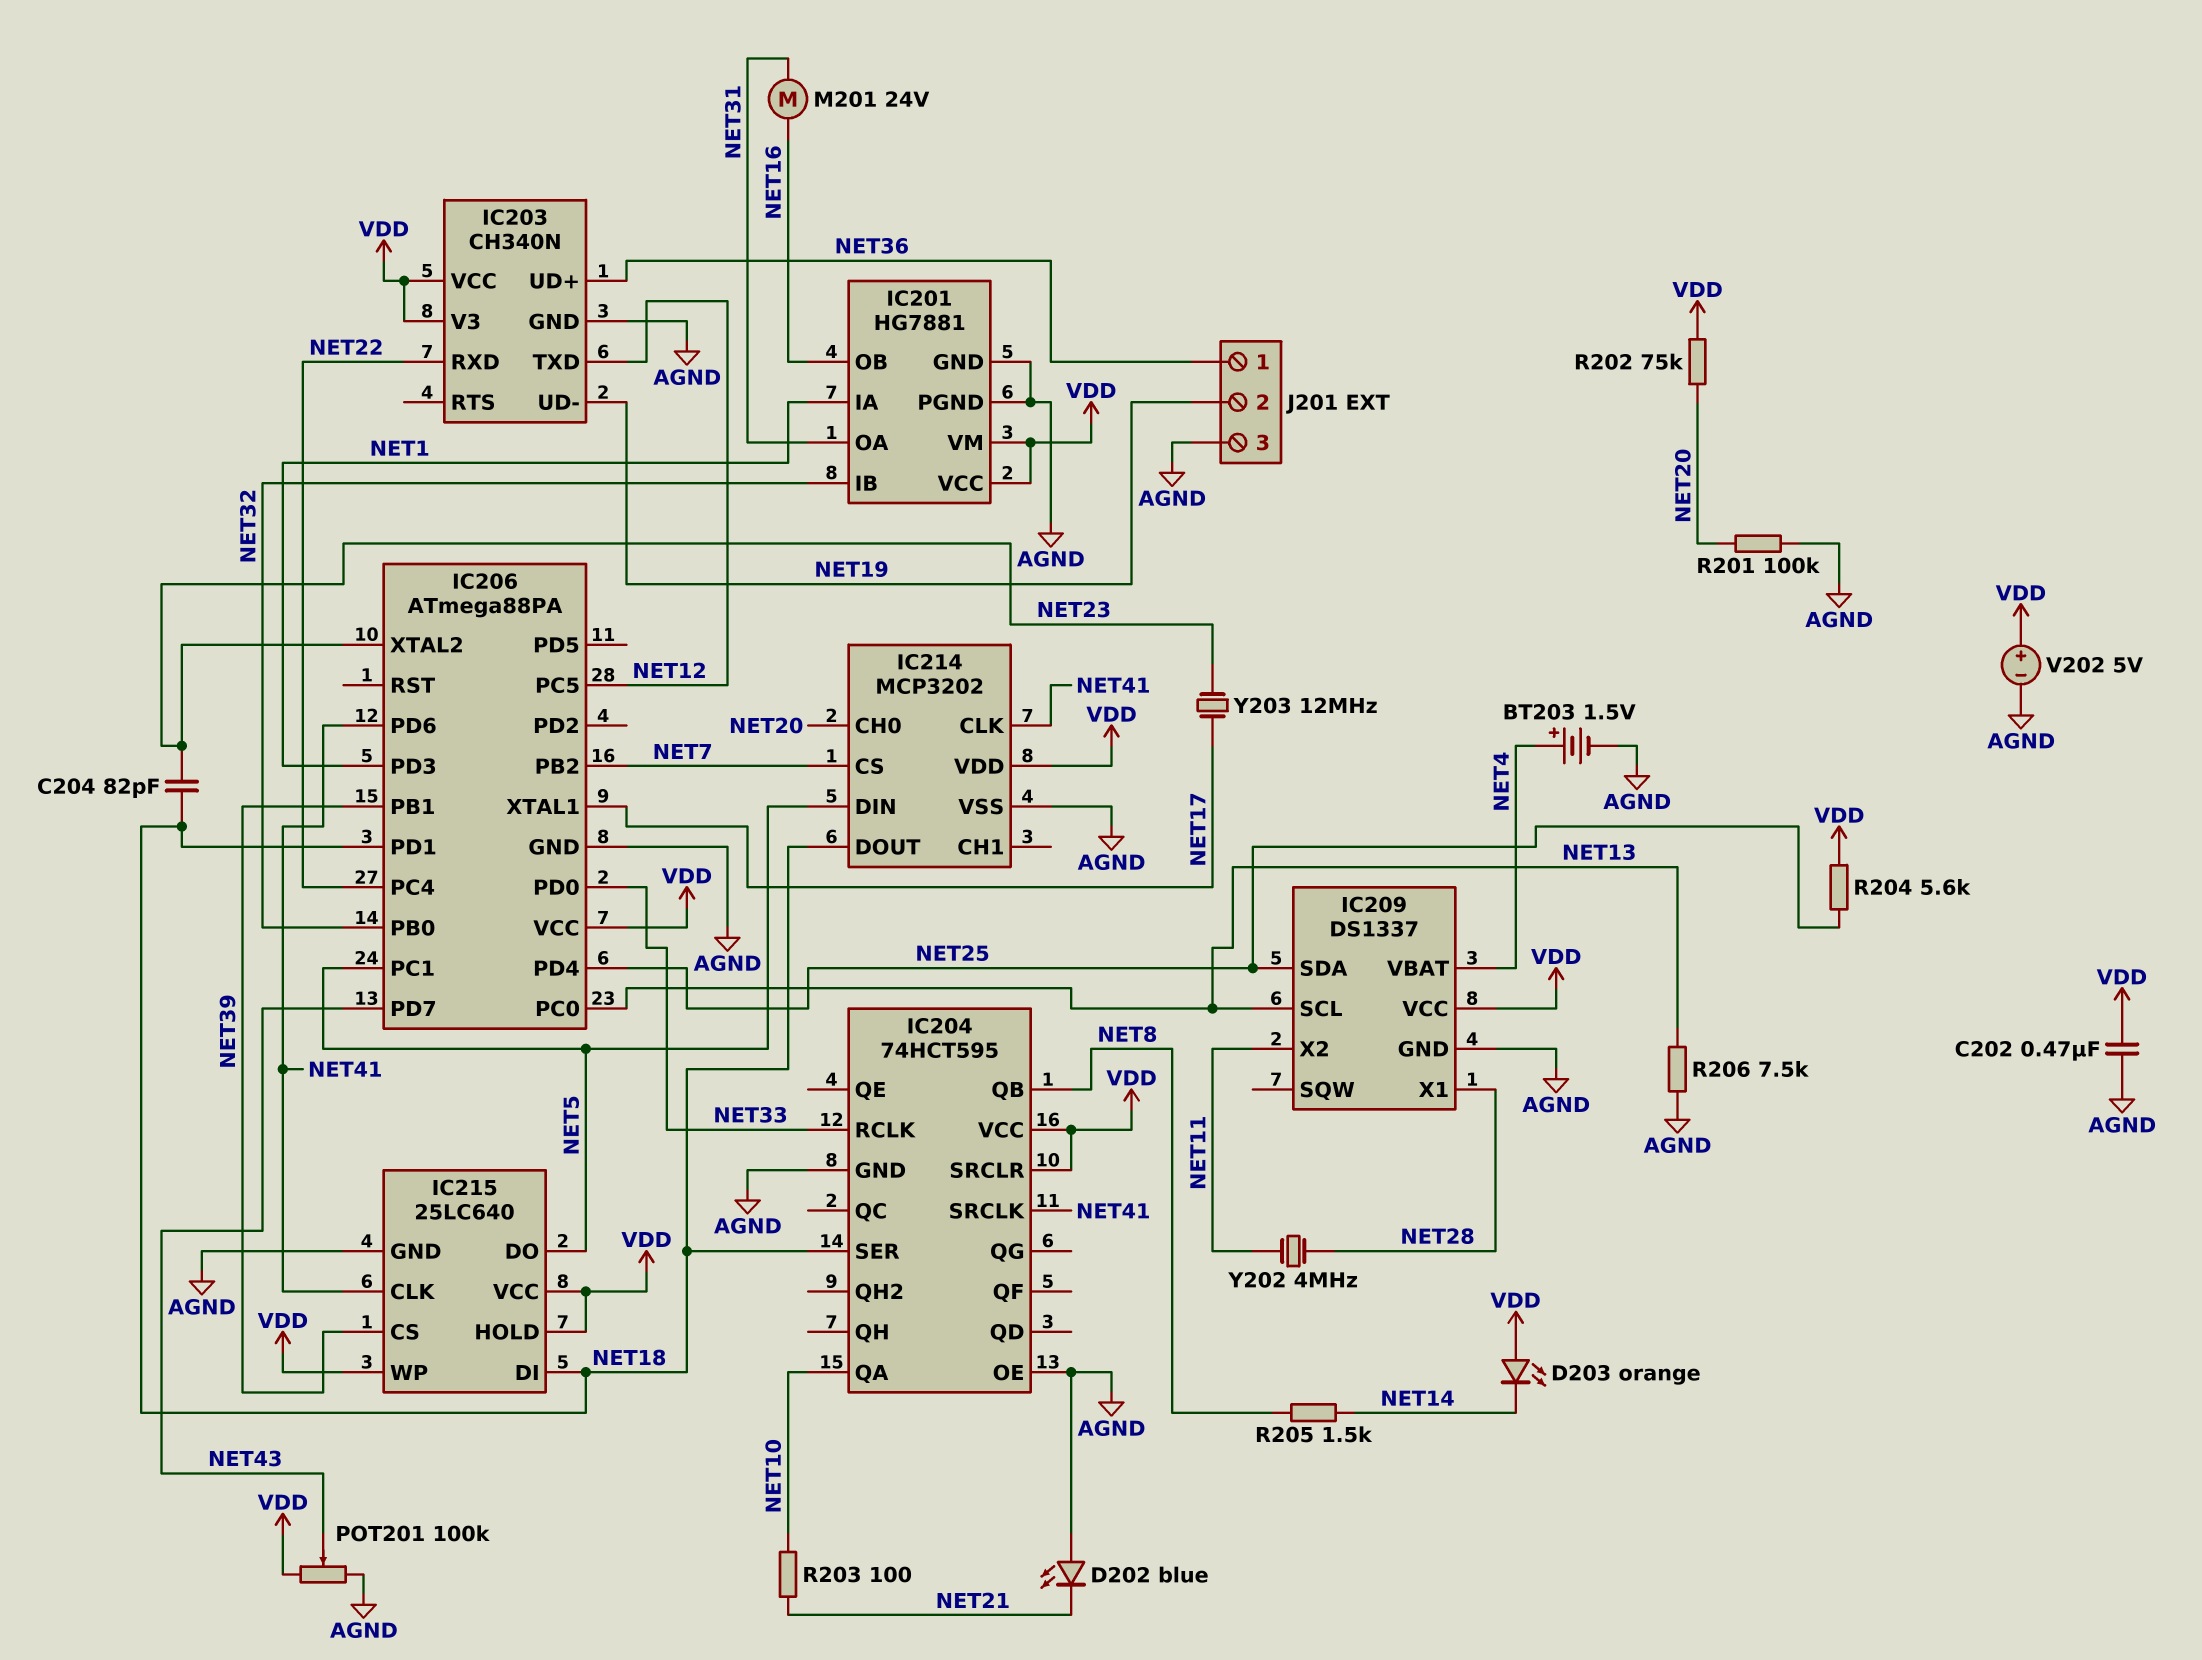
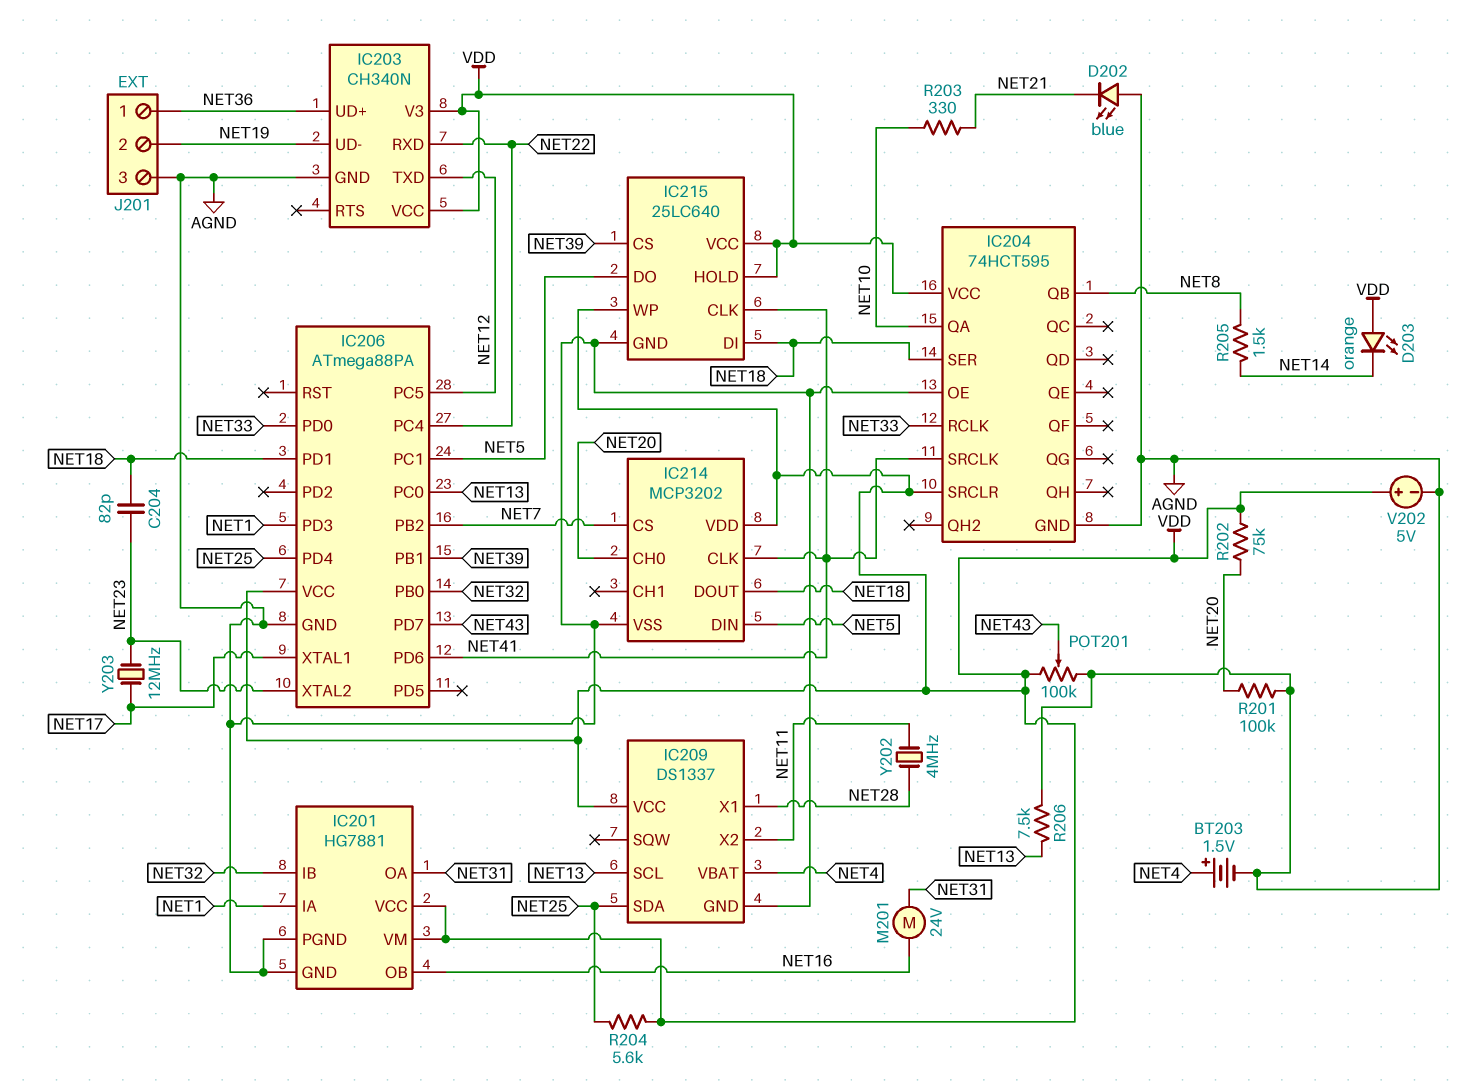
C202: 470nF (AGND, VDD) -> none
R203: 100 (NET10, NET21) -> 330 (NET10, NET21)

